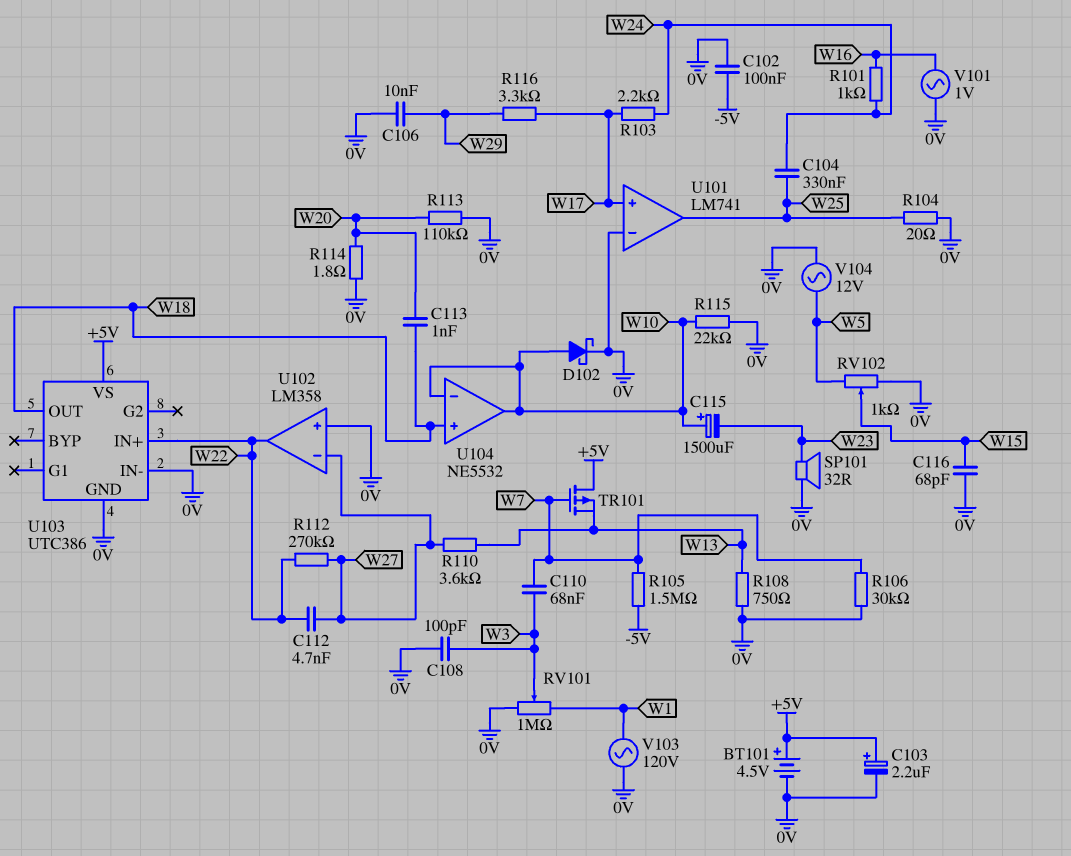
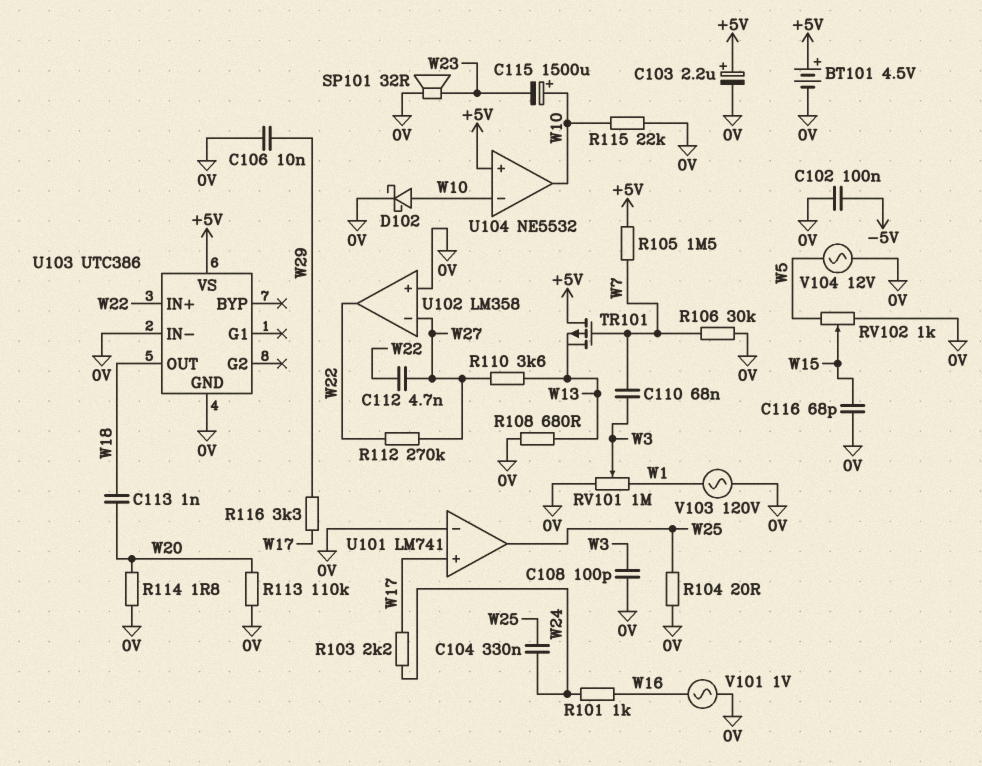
R105: 1.5M (-5V, W7) -> 1.5M (+5V, W7)
R108: 750 (0V, W13) -> 680 (0V, W13)
U104 pin in+: W18 -> +5V

